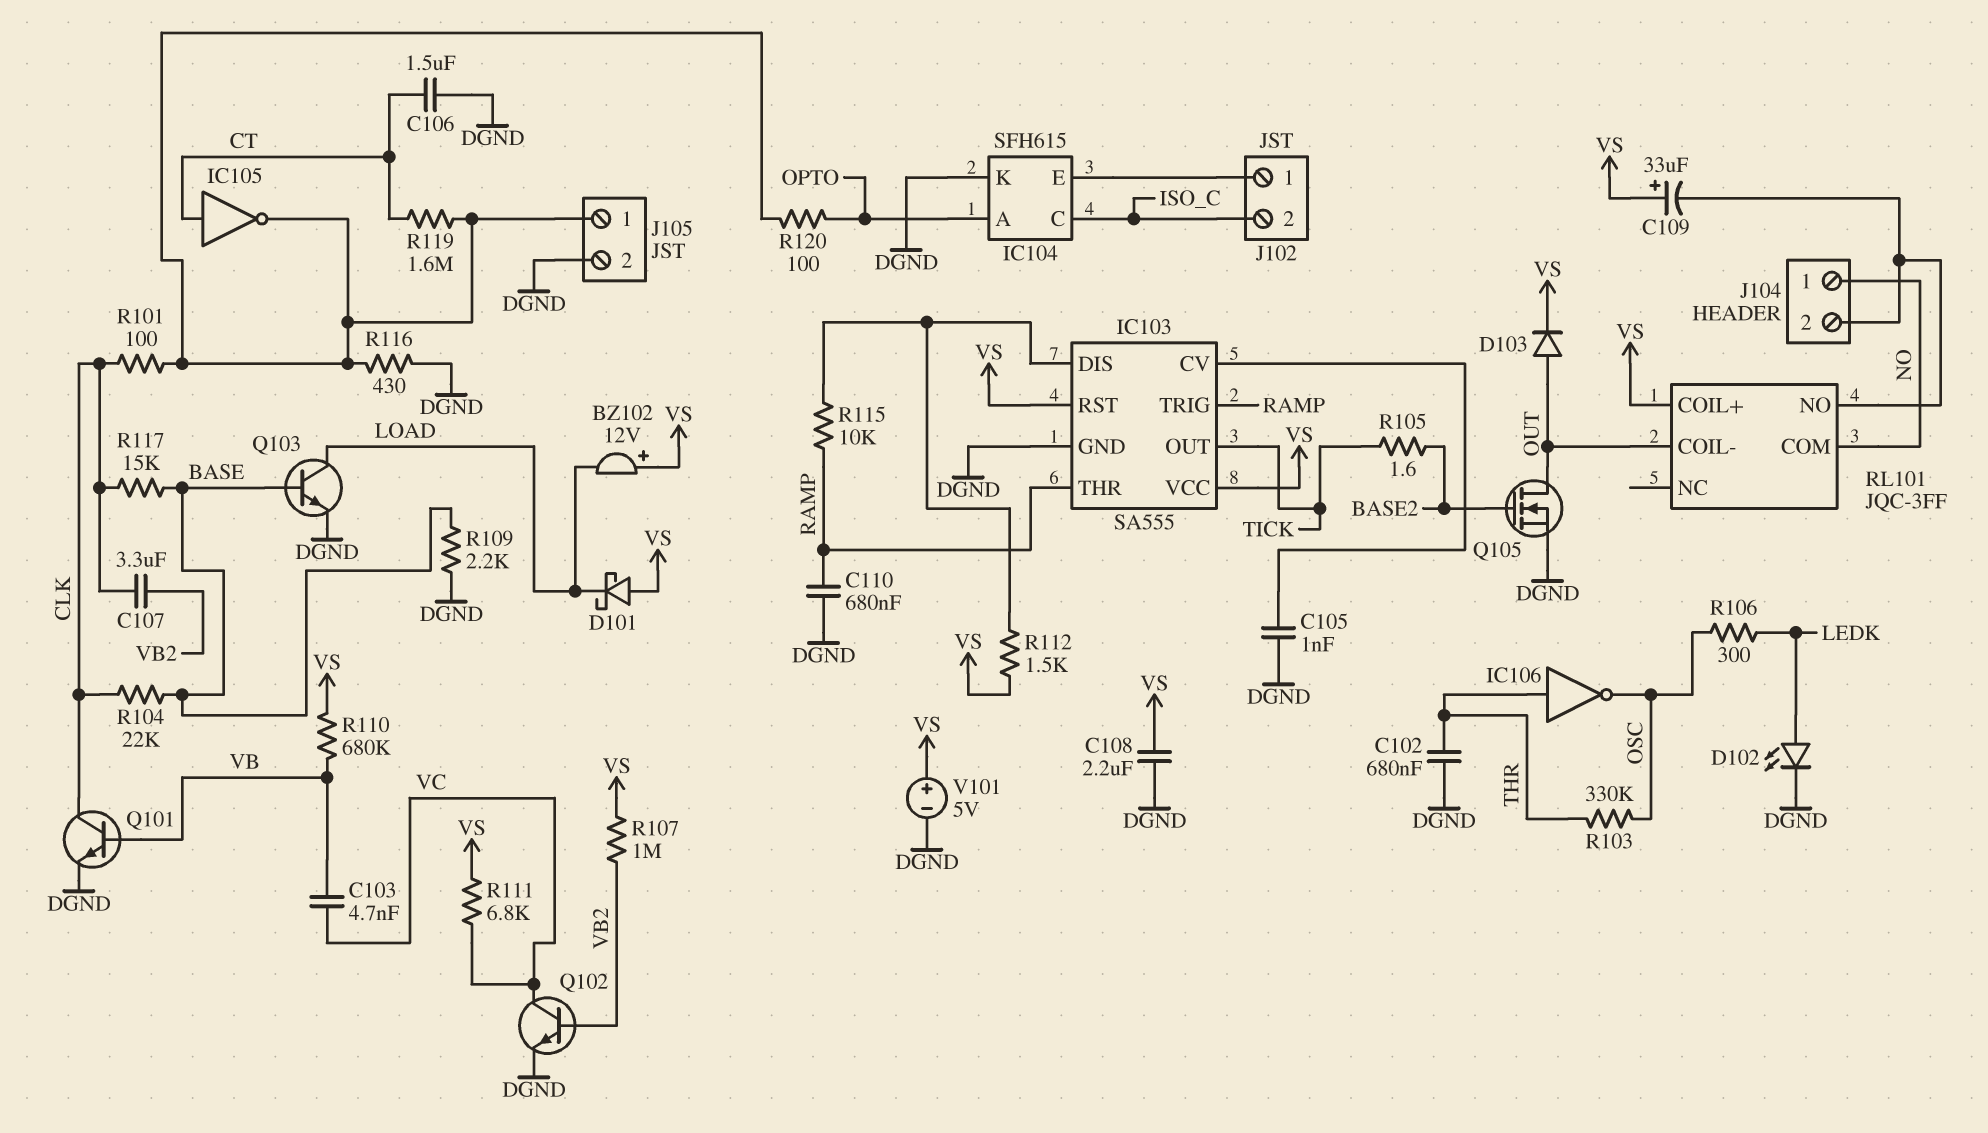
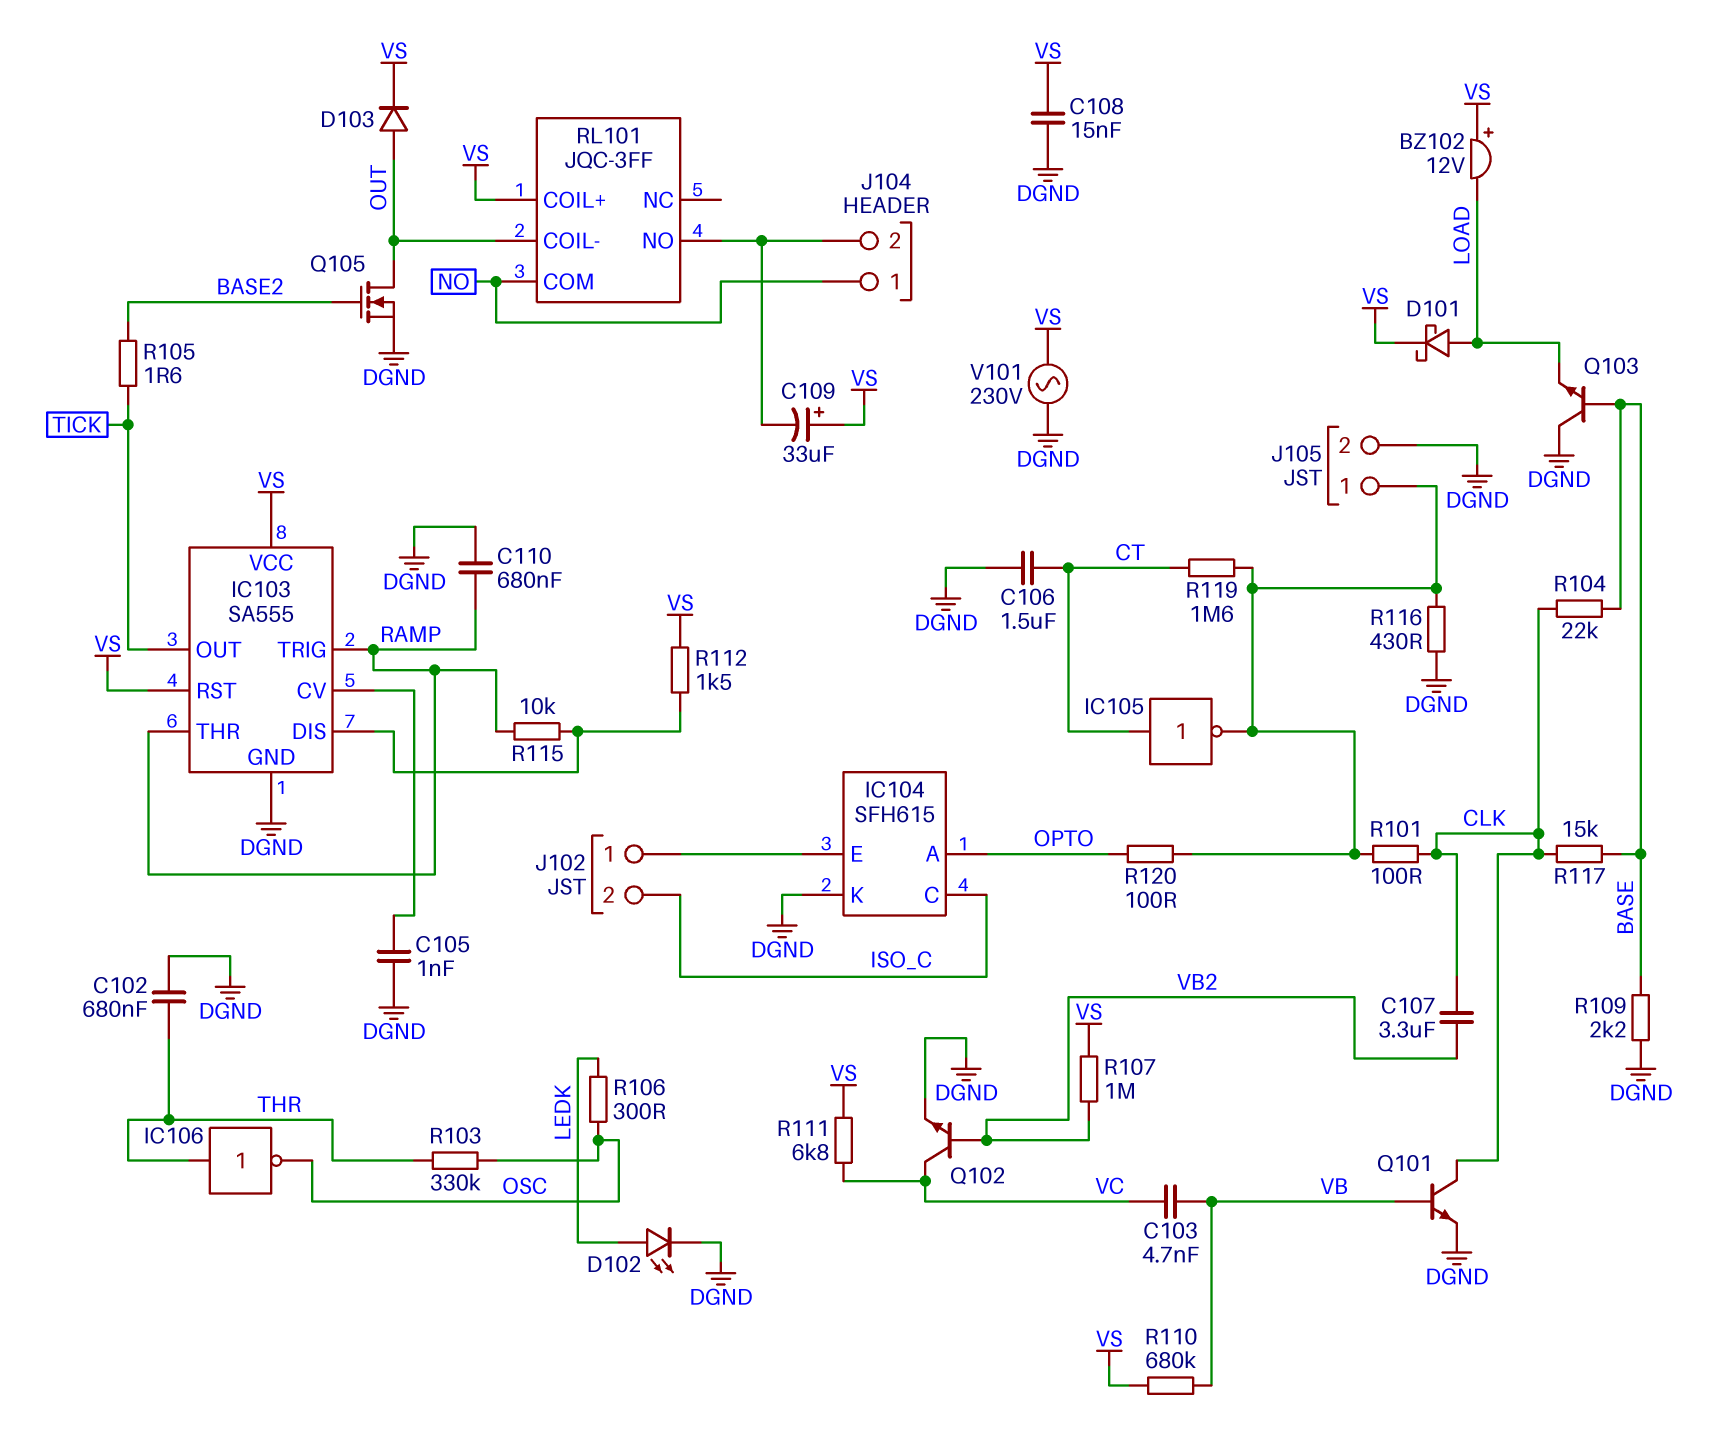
C108: 2.2uF (DGND, VS) -> 15nF (DGND, VS)
D101: schottky (A VS, K LOAD) -> schottky (A LOAD, K VS)
Q103: NPN (B BASE, C LOAD, E DGND) -> NPN (B BASE, C DGND, E LOAD)
V101: 5V (plus VS, minus DGND) -> AC 230V (DGND, VS)

